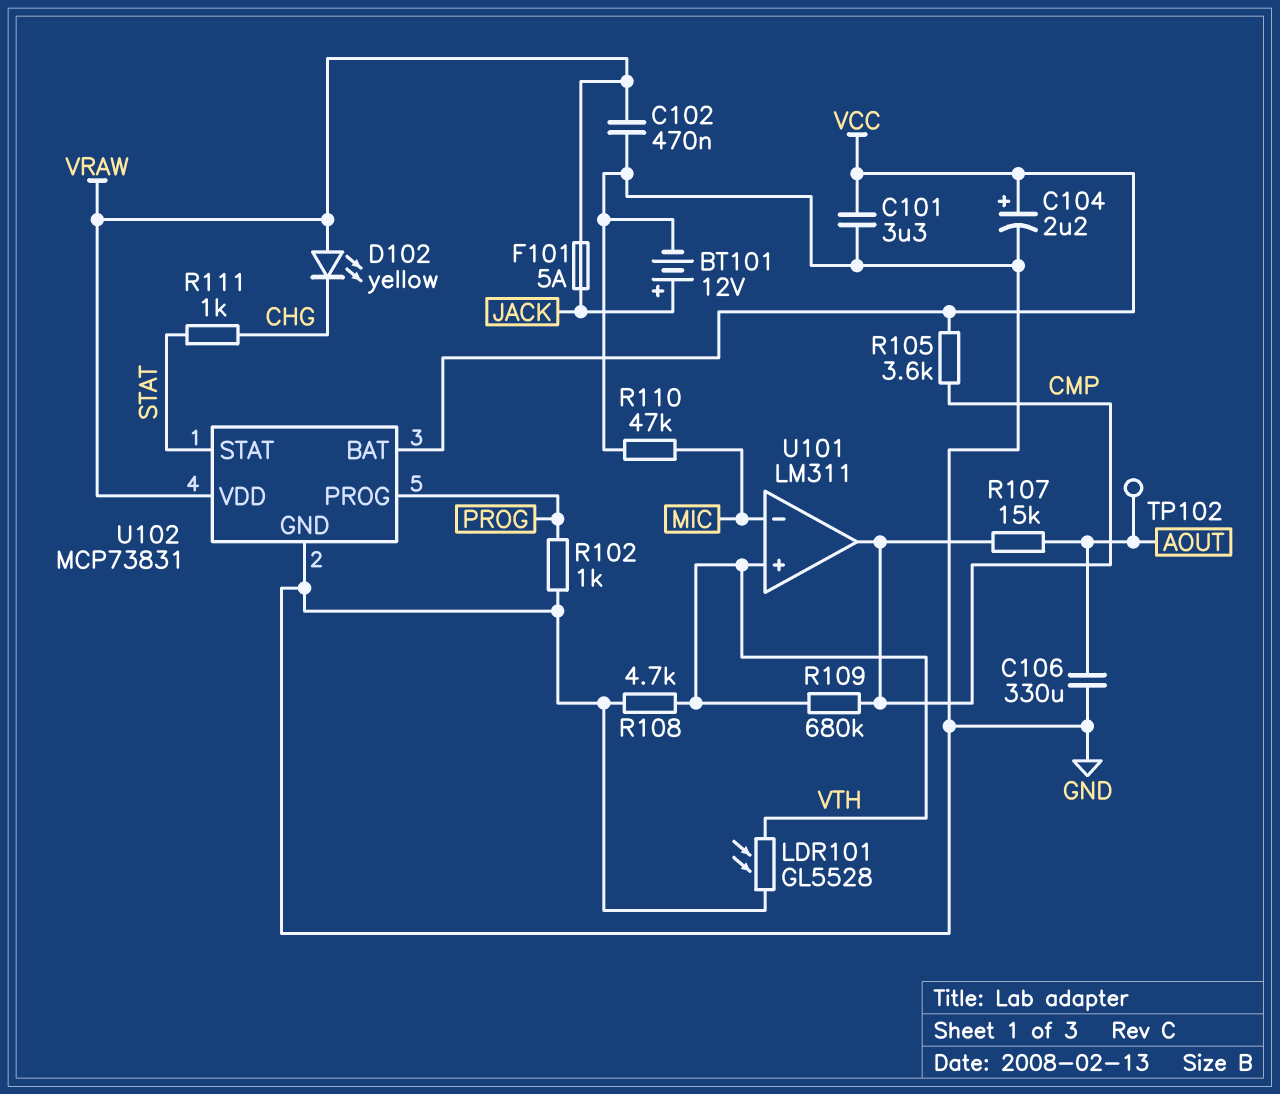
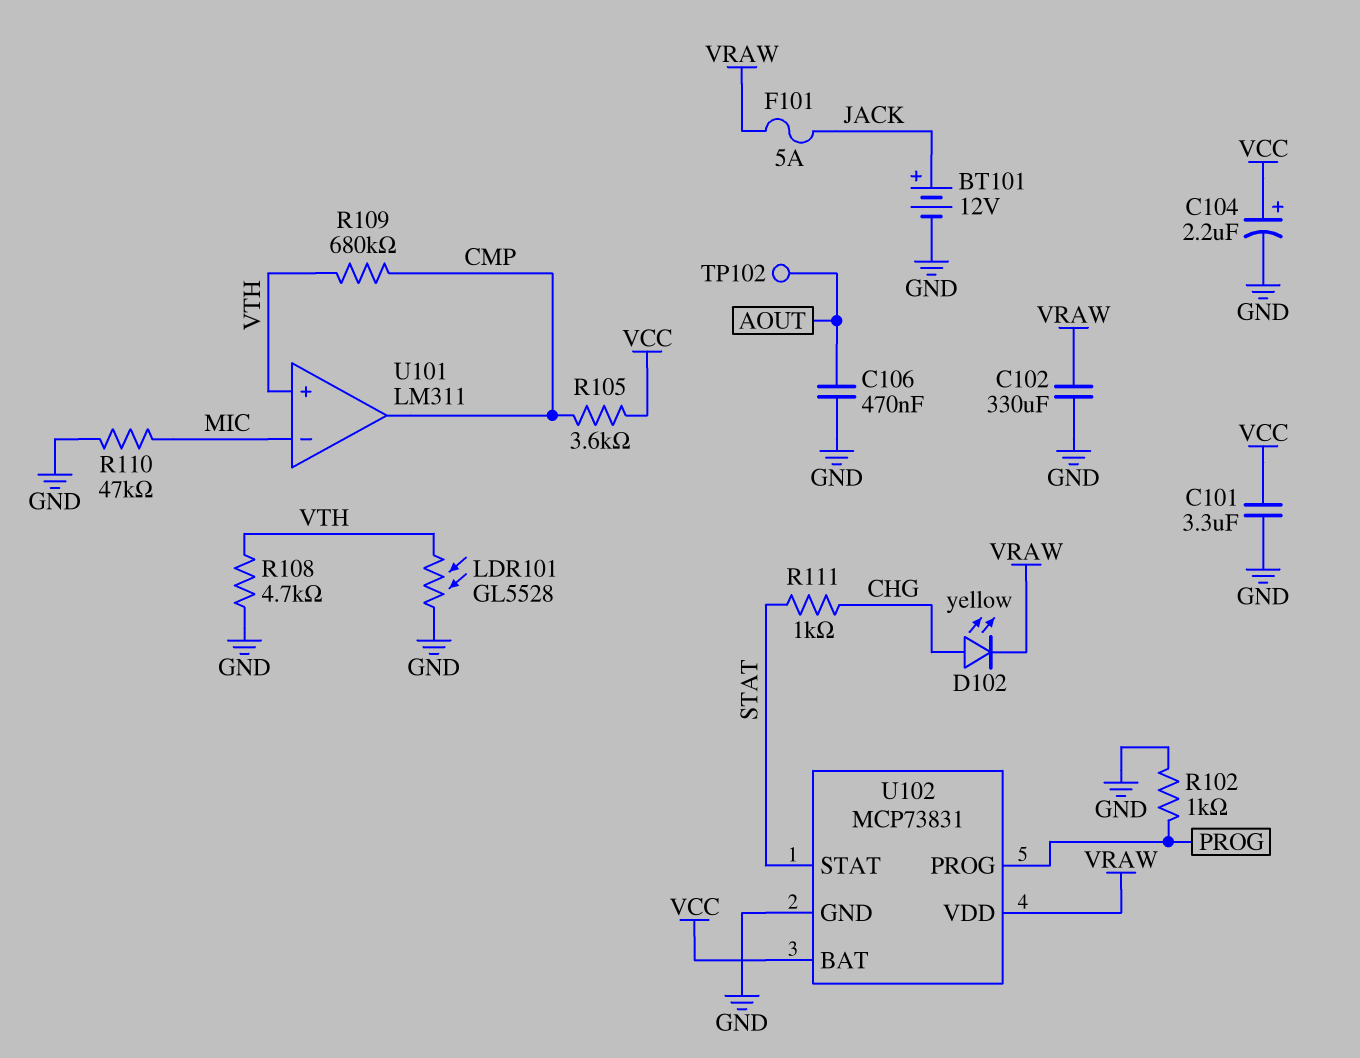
C102: 470nF (GND, VRAW) -> 330uF (GND, VRAW)
C106: 330uF (AOUT, GND) -> 470nF (AOUT, GND)
D102: LED yellow (A VRAW, K CHG) -> LED yellow (A CHG, K VRAW)
R107: 15k (AOUT, CMP) -> none

